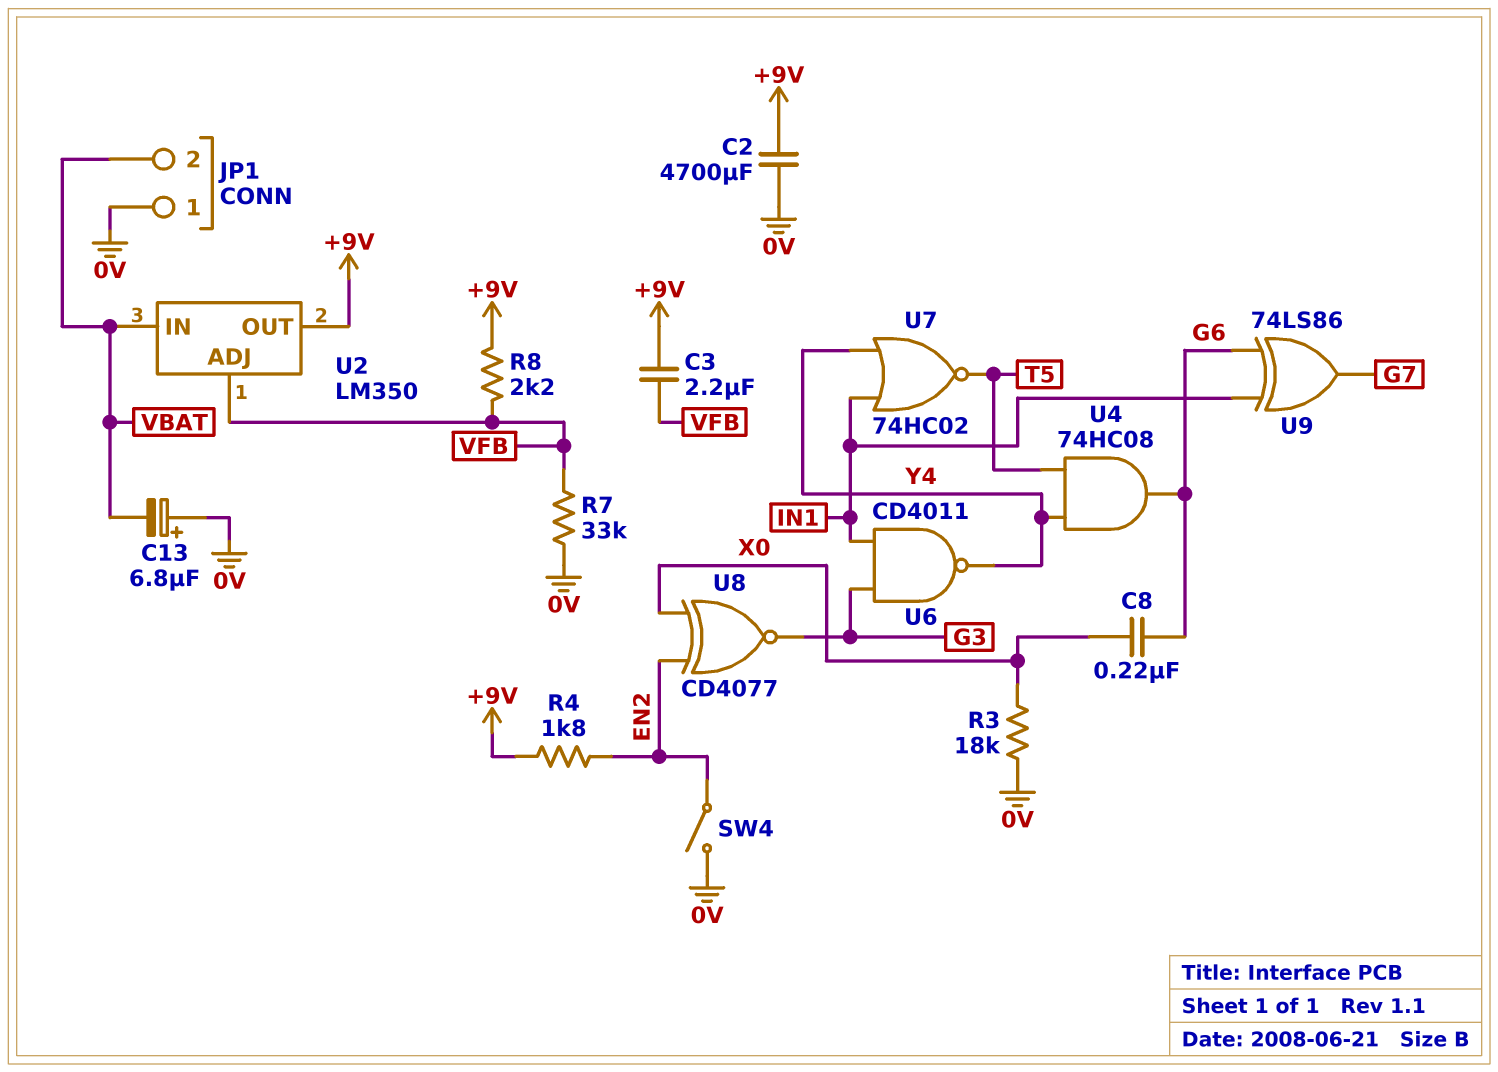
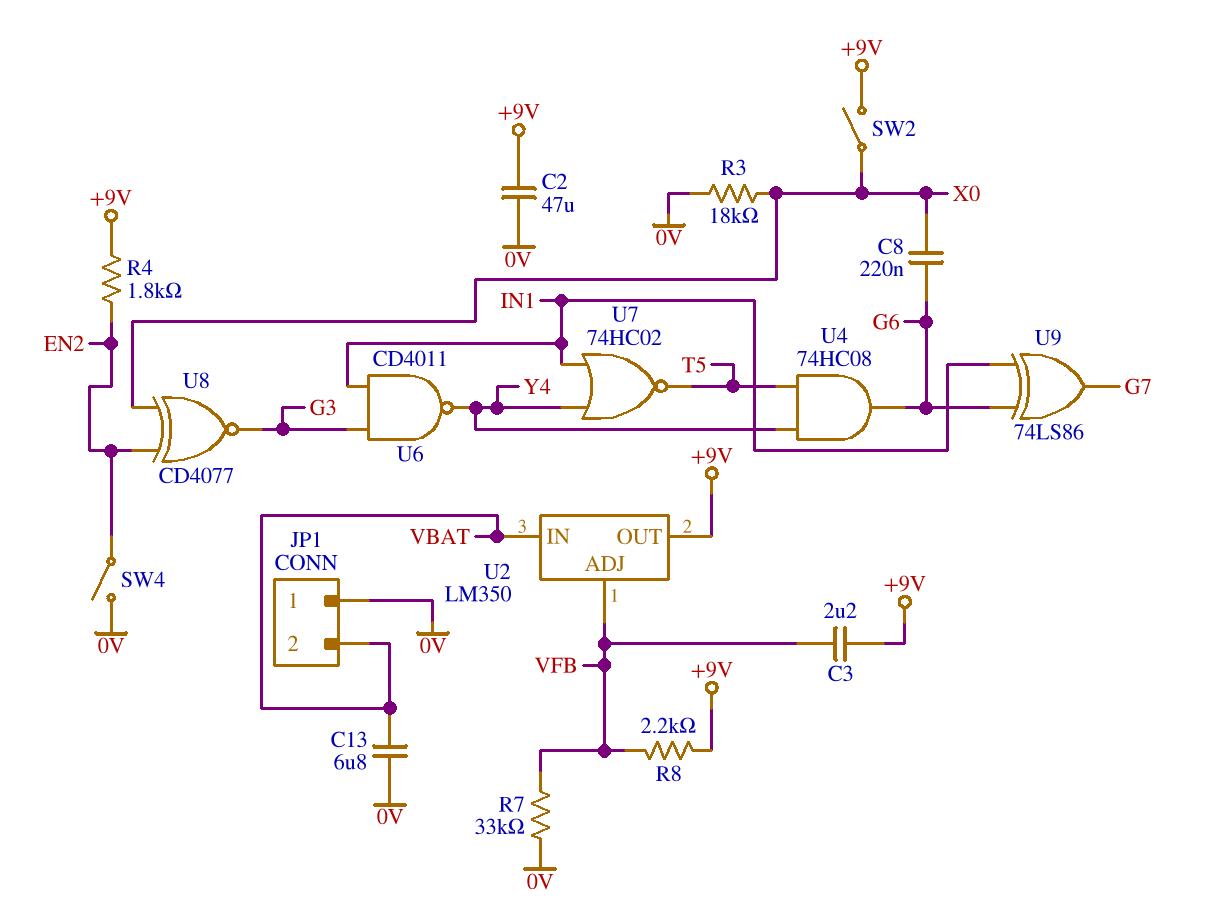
C2: 4700uF (+9V, 0V) -> 47uF (+9V, 0V)
C13: 6.8uF (plus 0V, minus VBAT) -> 6.8uF (0V, VBAT)
SW2: none -> switch (+9V, X0)

